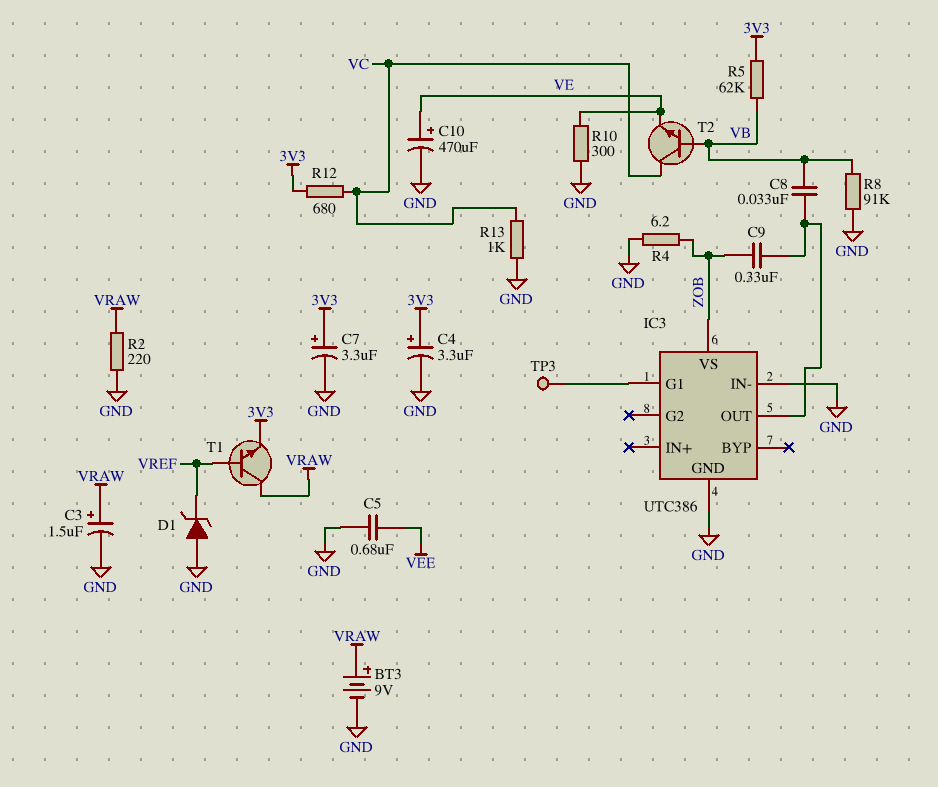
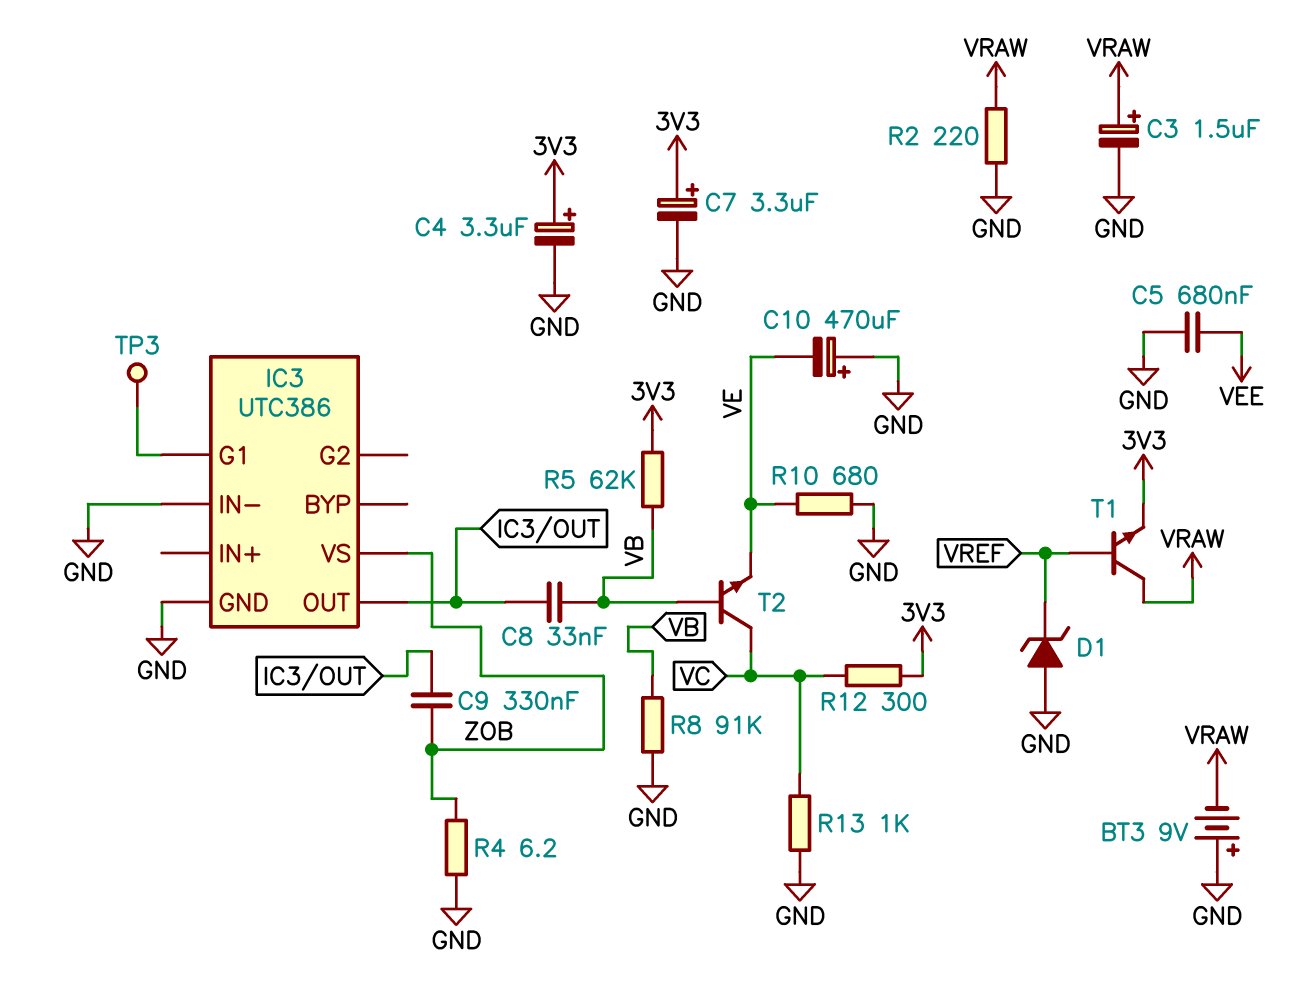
BT3: 9V (plus VRAW, minus GND) -> 9V (plus GND, minus VRAW)
C10: 470uF (plus VE, minus GND) -> 470uF (plus GND, minus VE)
R10: 300 (GND, VE) -> 680 (GND, VE)
R12: 680 (3V3, VC) -> 300 (3V3, VC)

